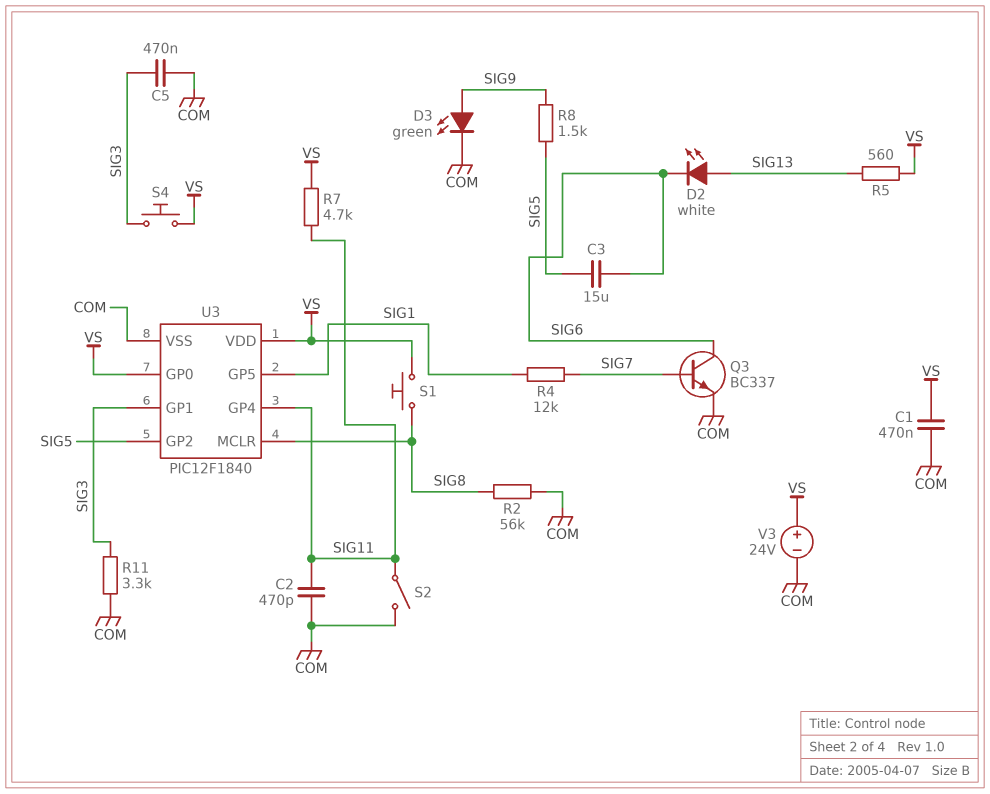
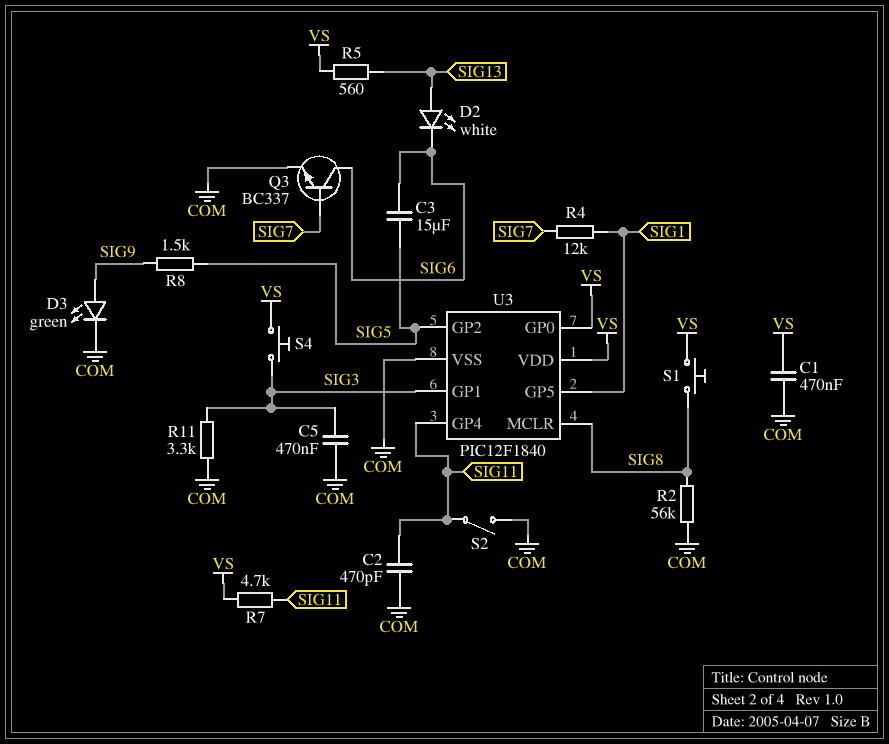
V3: 24V (plus VS, minus COM) -> none

